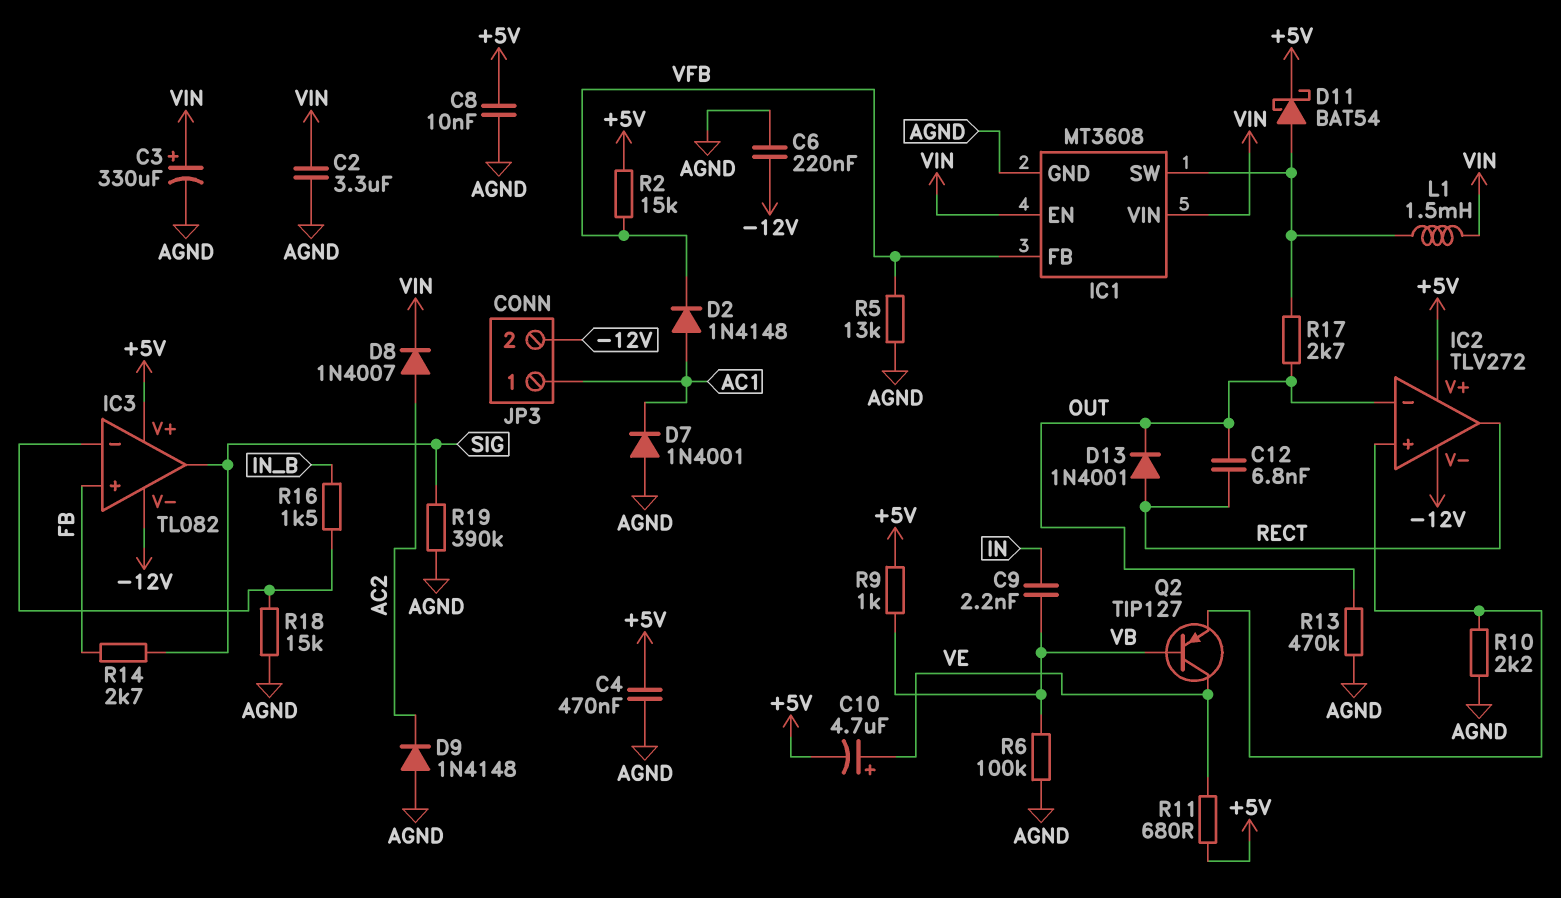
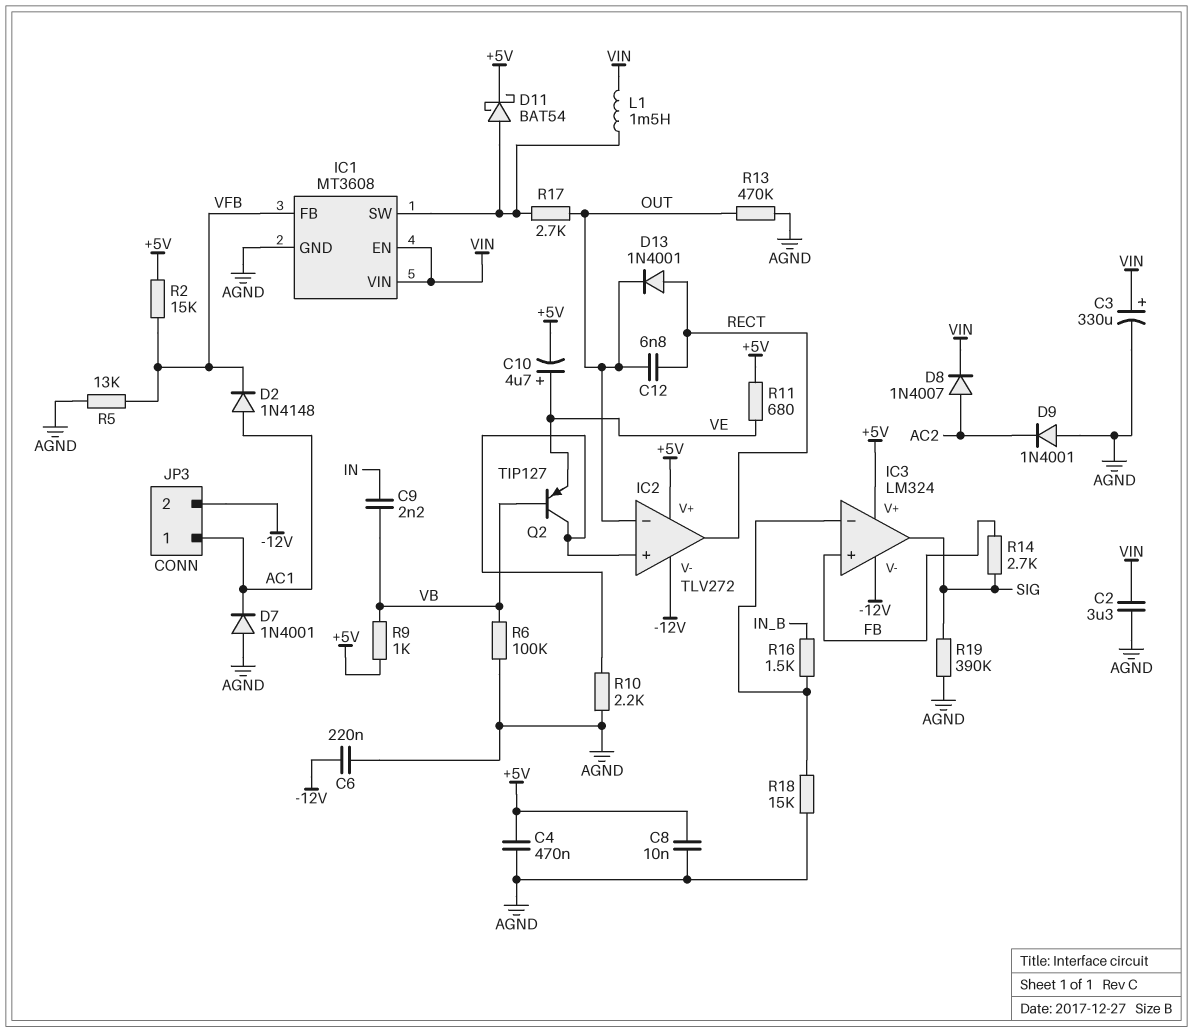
D9: diode 1N4148 (A AGND, K AC2) -> diode 1N4001 (A AGND, K AC2)
IC3: TL082 -> LM324
Q2: PNP TIP127 (B VB, C VE, E IC2/in+) -> PNP TIP127 (B VB, C IC2/in+, E VE)

